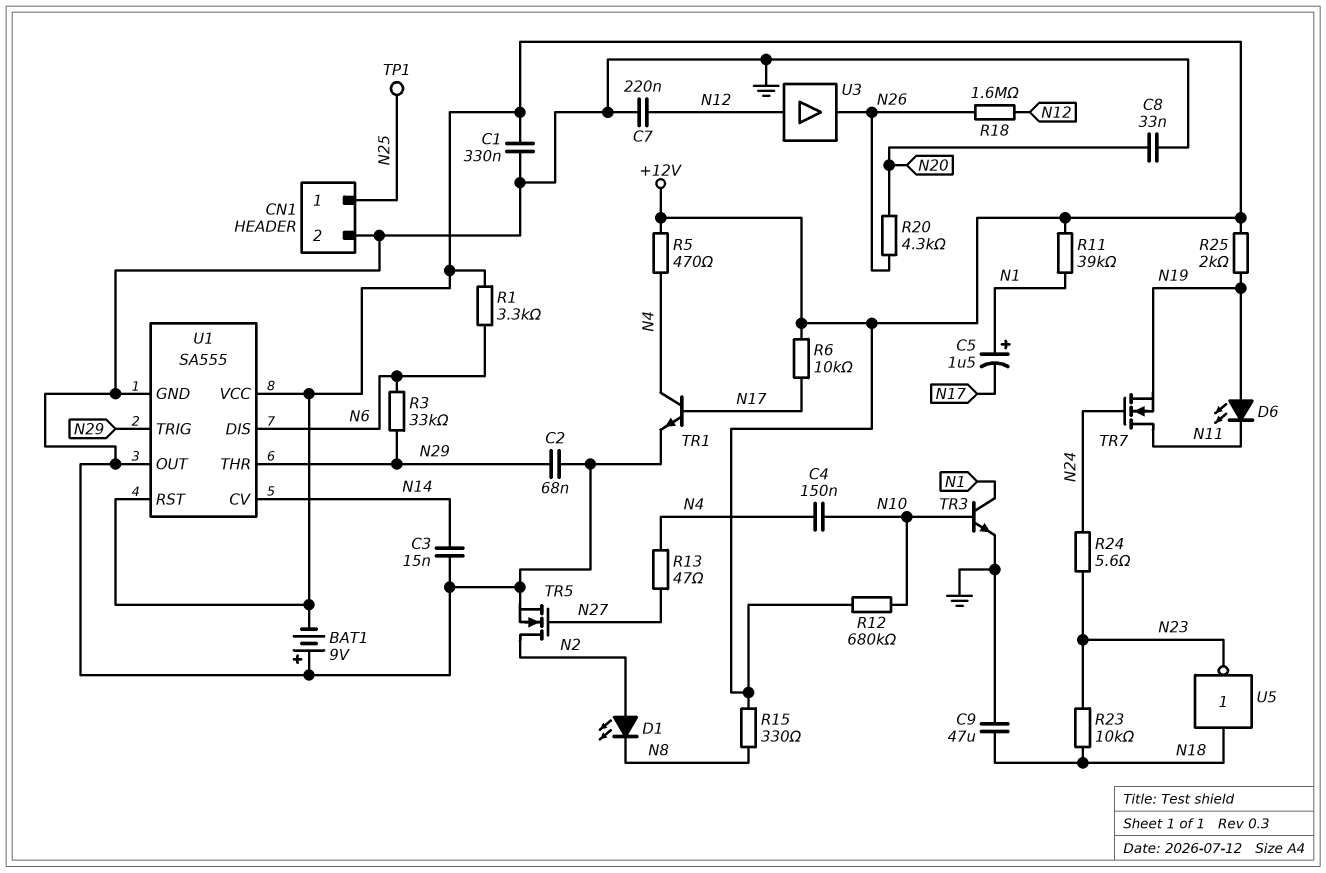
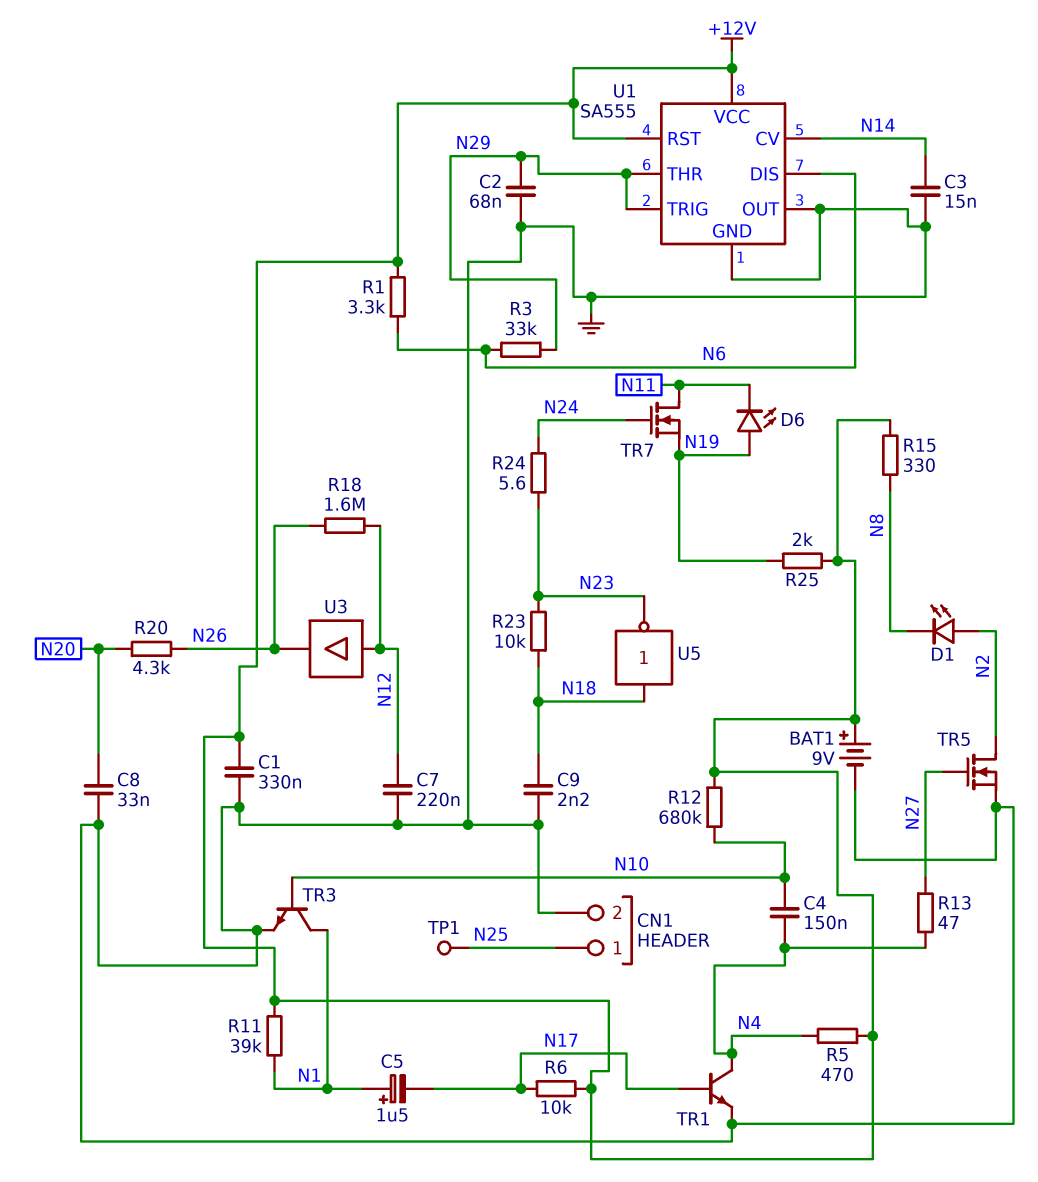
BAT1: 9V (plus GND, minus +12V) -> 9V (plus +12V, minus GND)
C9: 47uF (GND, N18) -> 2.2nF (GND, N18)

